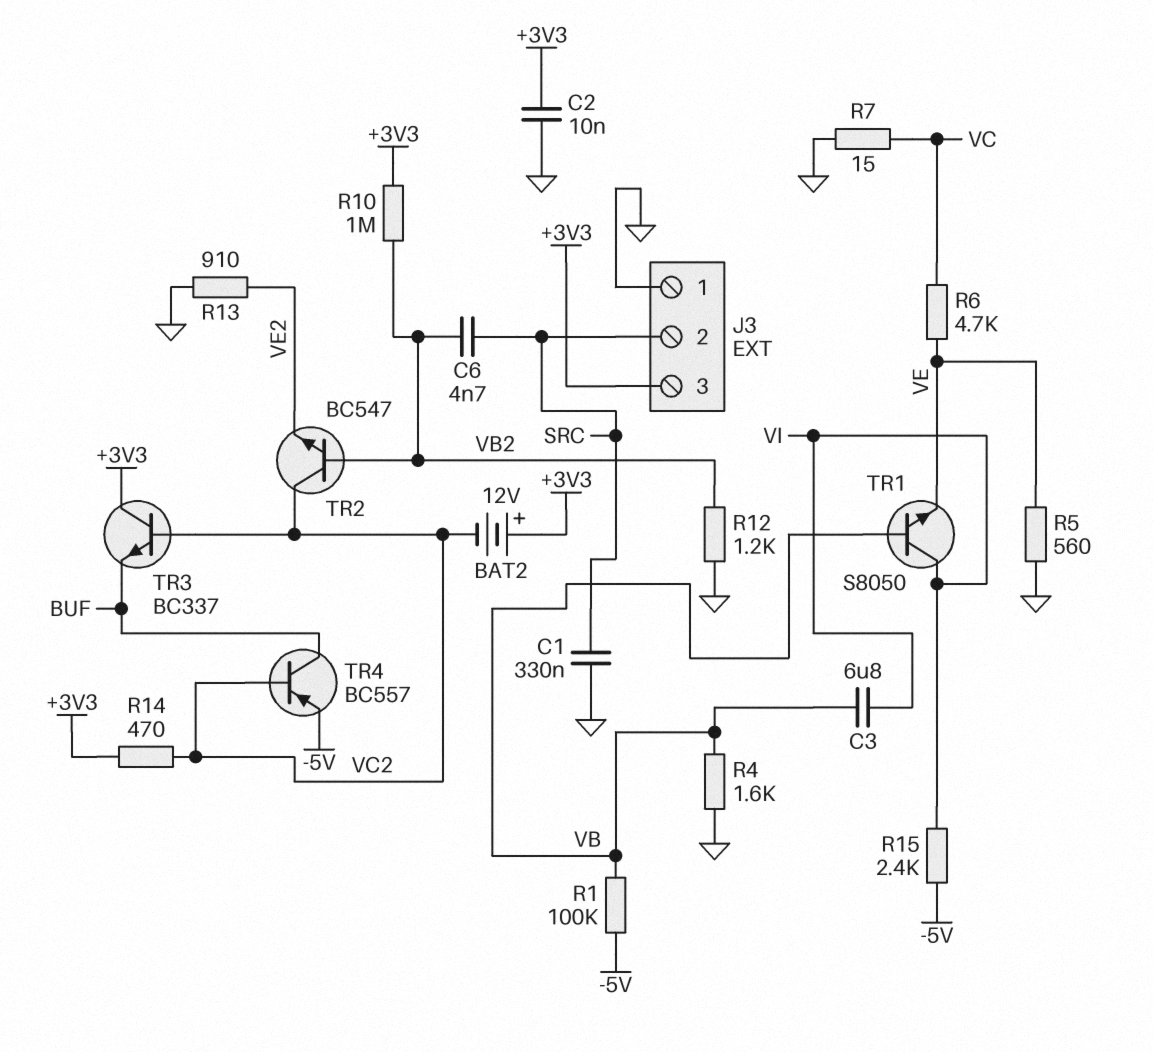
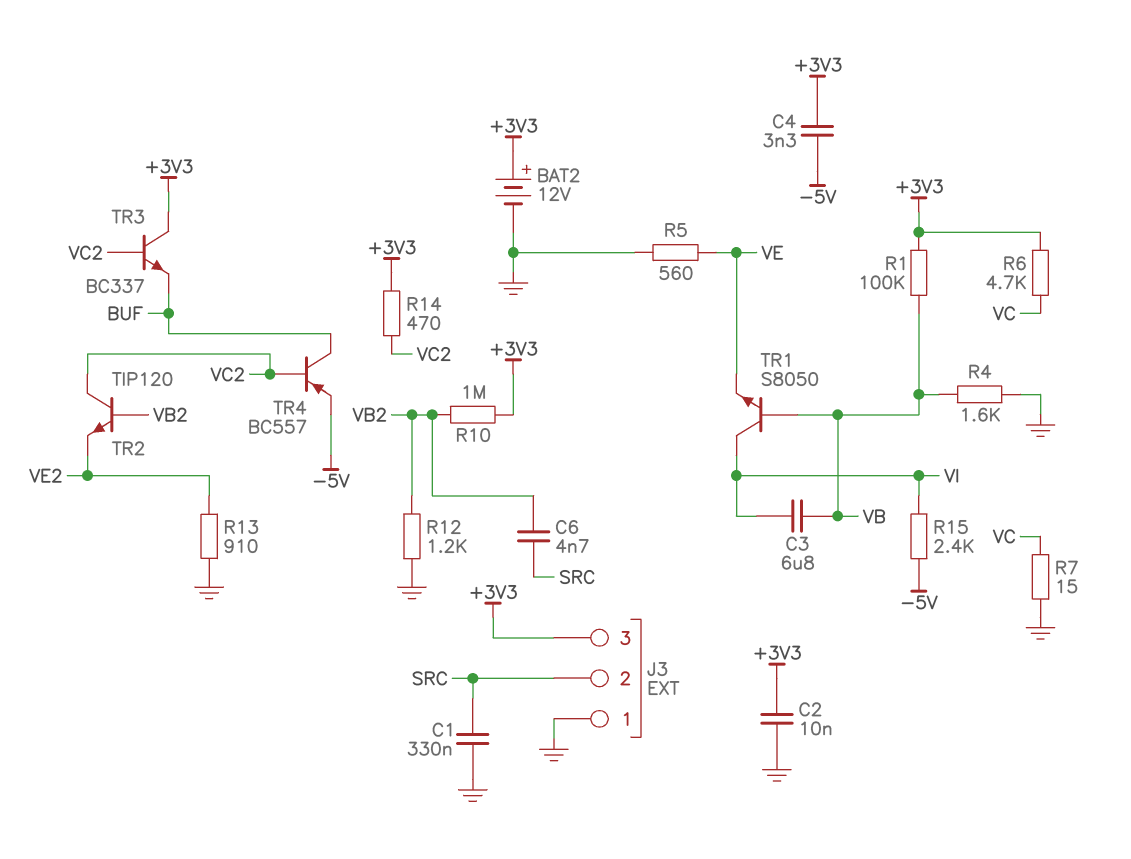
BAT2: 12V (plus +3V3, minus VC2) -> 12V (plus +3V3, minus GND)
C4: none -> 3.3nF (+3V3, -5V)
R1: 100k (-5V, VB) -> 100k (+3V3, VB)
R6: 4.7k (VC, VE) -> 4.7k (+3V3, VC)
TR2: NPN BC547 (B VB2, C VC2, E VE2) -> NPN TIP120 (B VB2, C VC2, E VE2)

